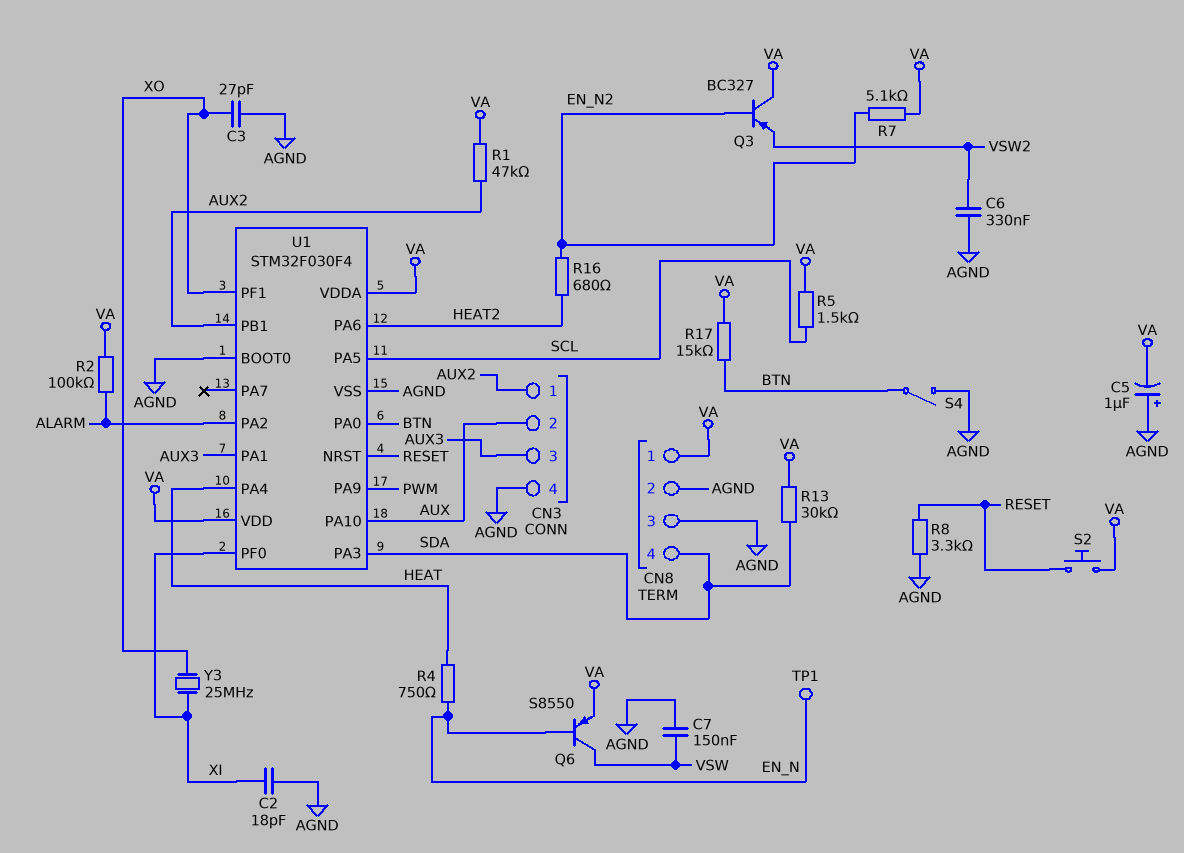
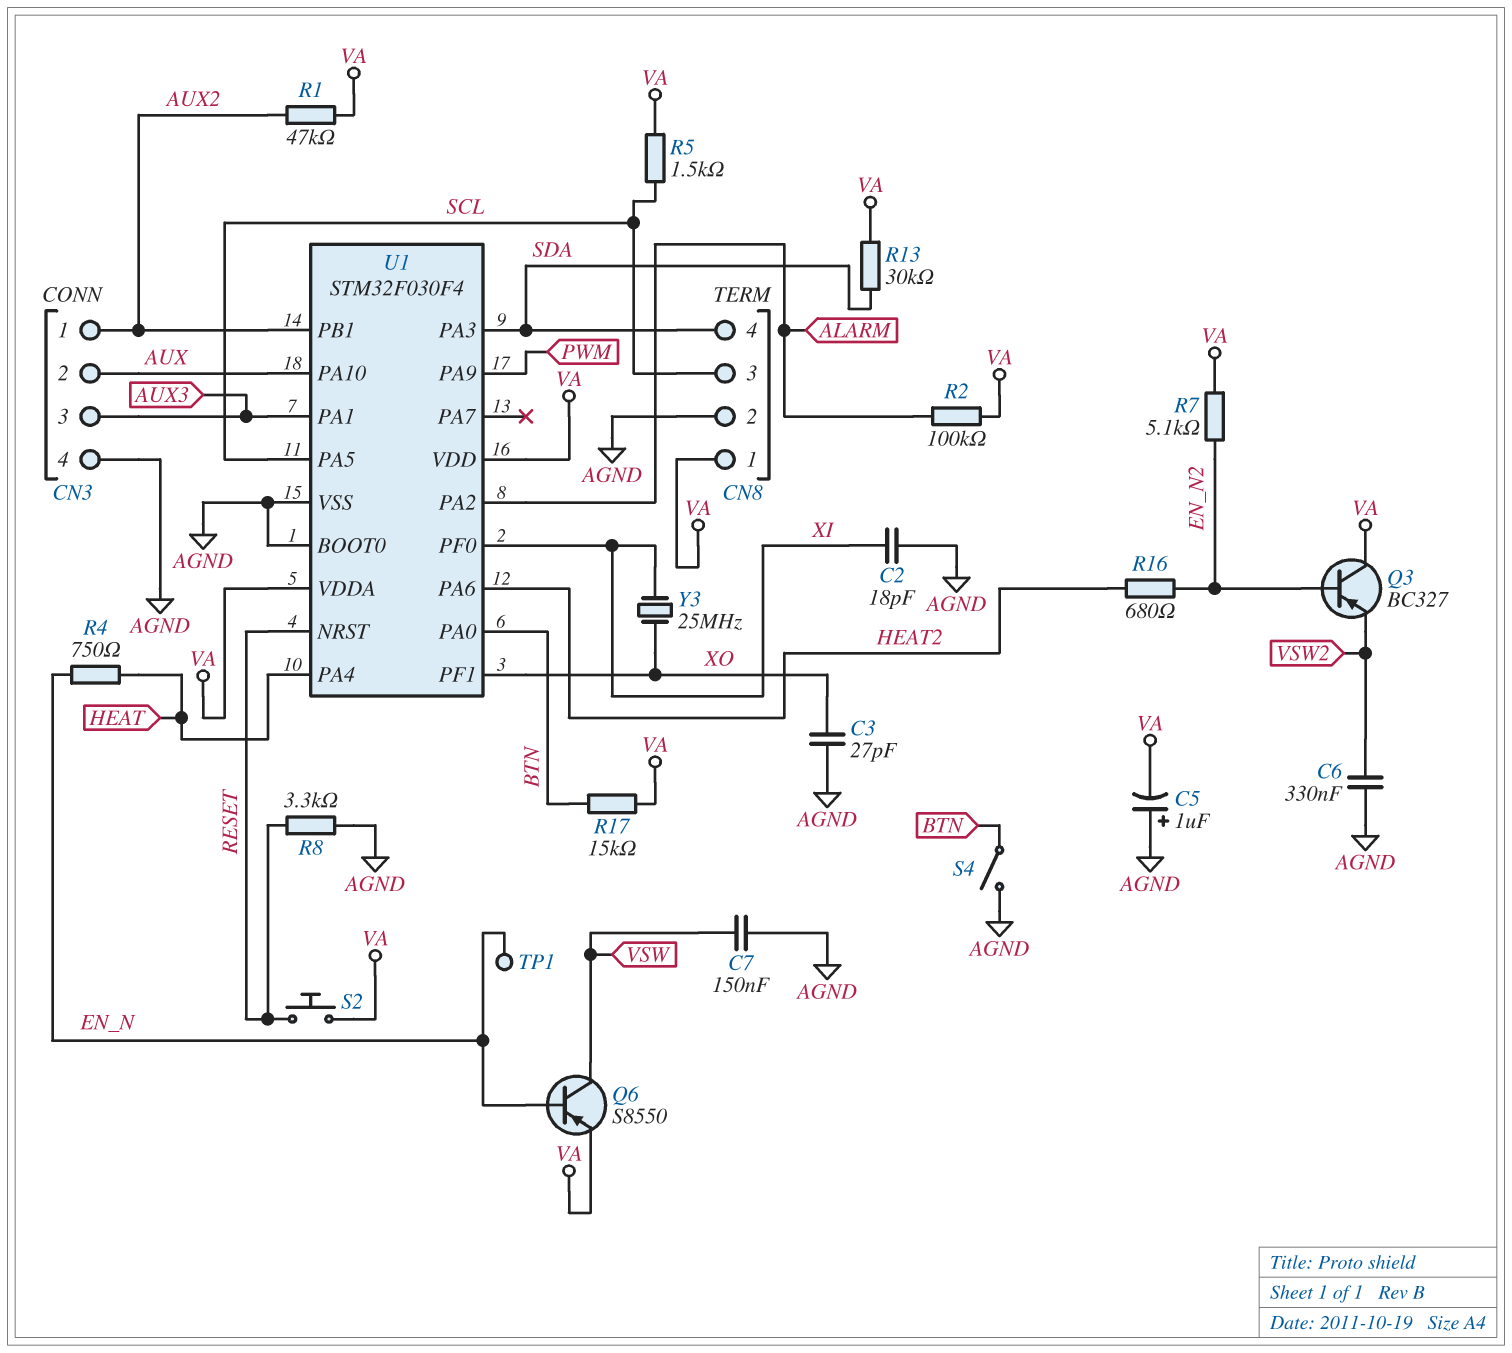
CN8 pin 3: AGND -> SCL

